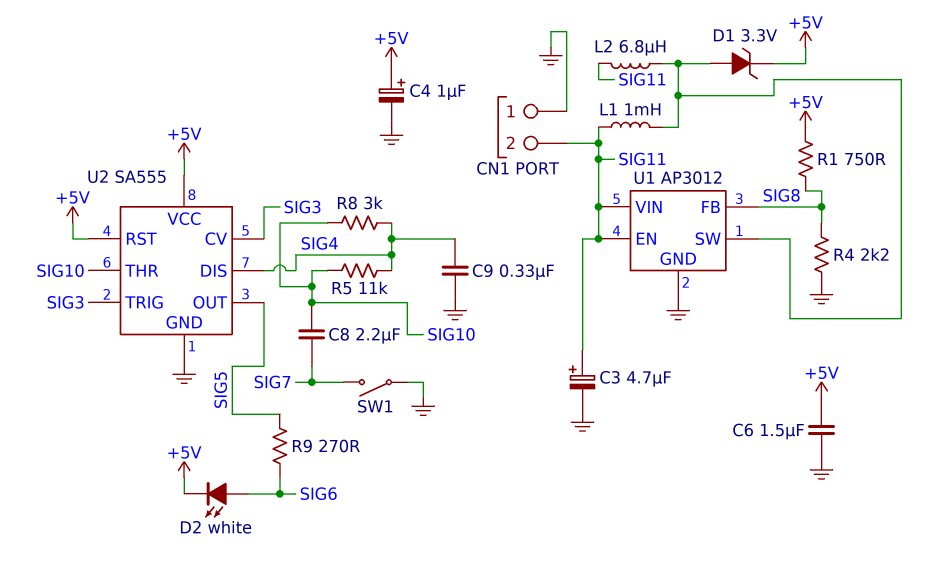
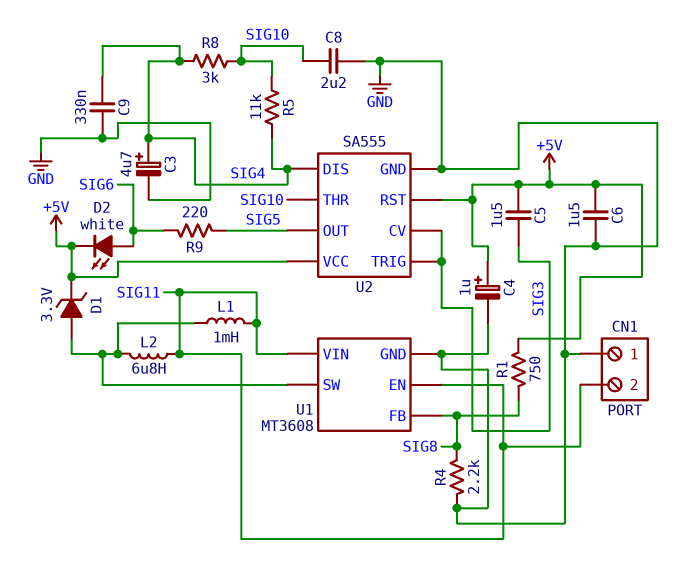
C3: 4.7uF (plus SIG11, minus GND) -> 4.7uF (plus SIG4, minus GND)
C5: none -> 1.5uF (+5V, SIG3)
C8: 2.2uF (SIG7, SIG10) -> 2.2uF (GND, SIG10)
R9: 270 (SIG5, SIG6) -> 220 (SIG5, SIG6)
SW1: switch (GND, SIG7) -> none
U1: AP3012 -> MT3608

